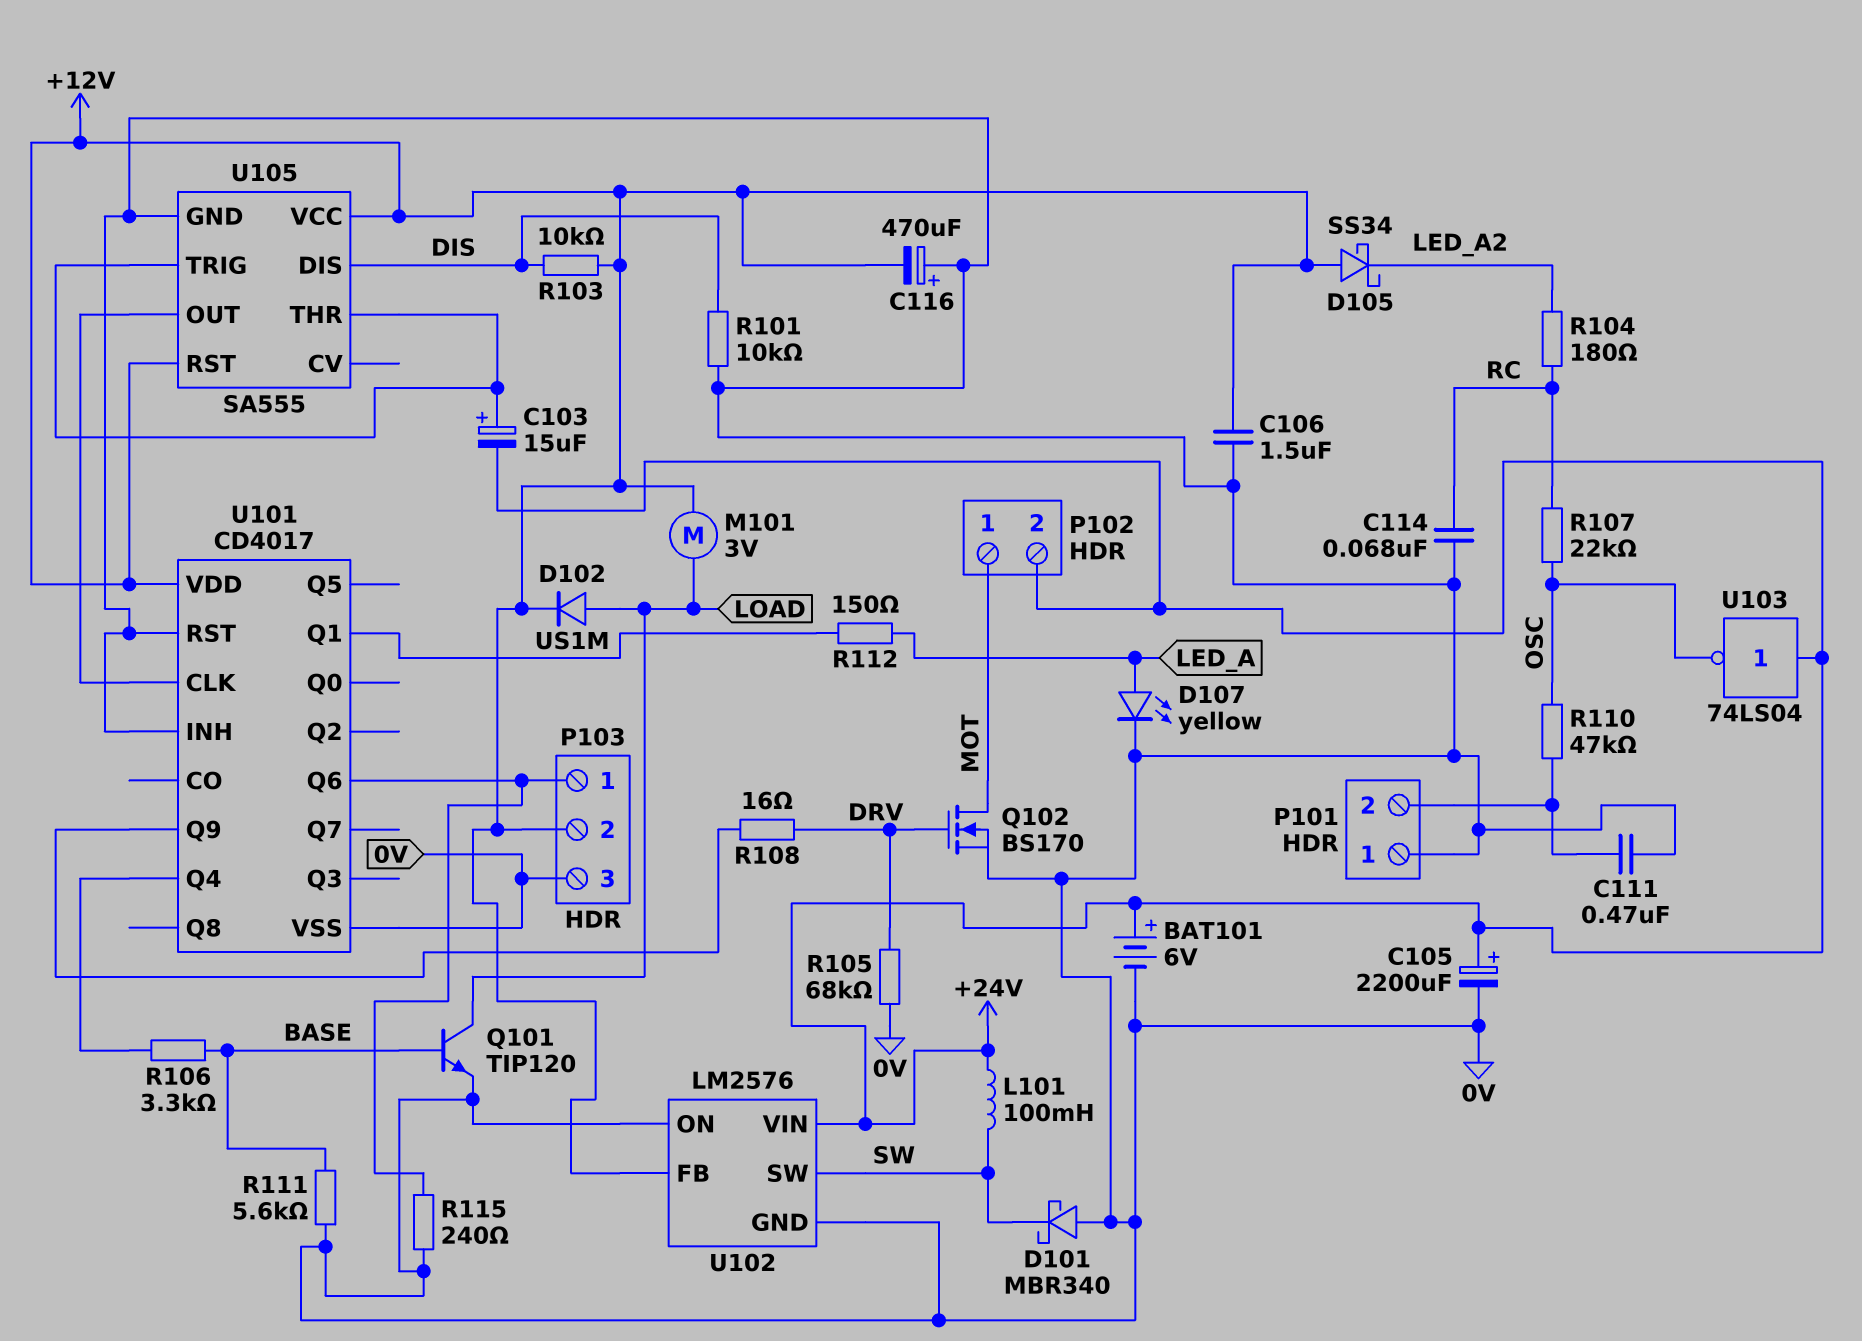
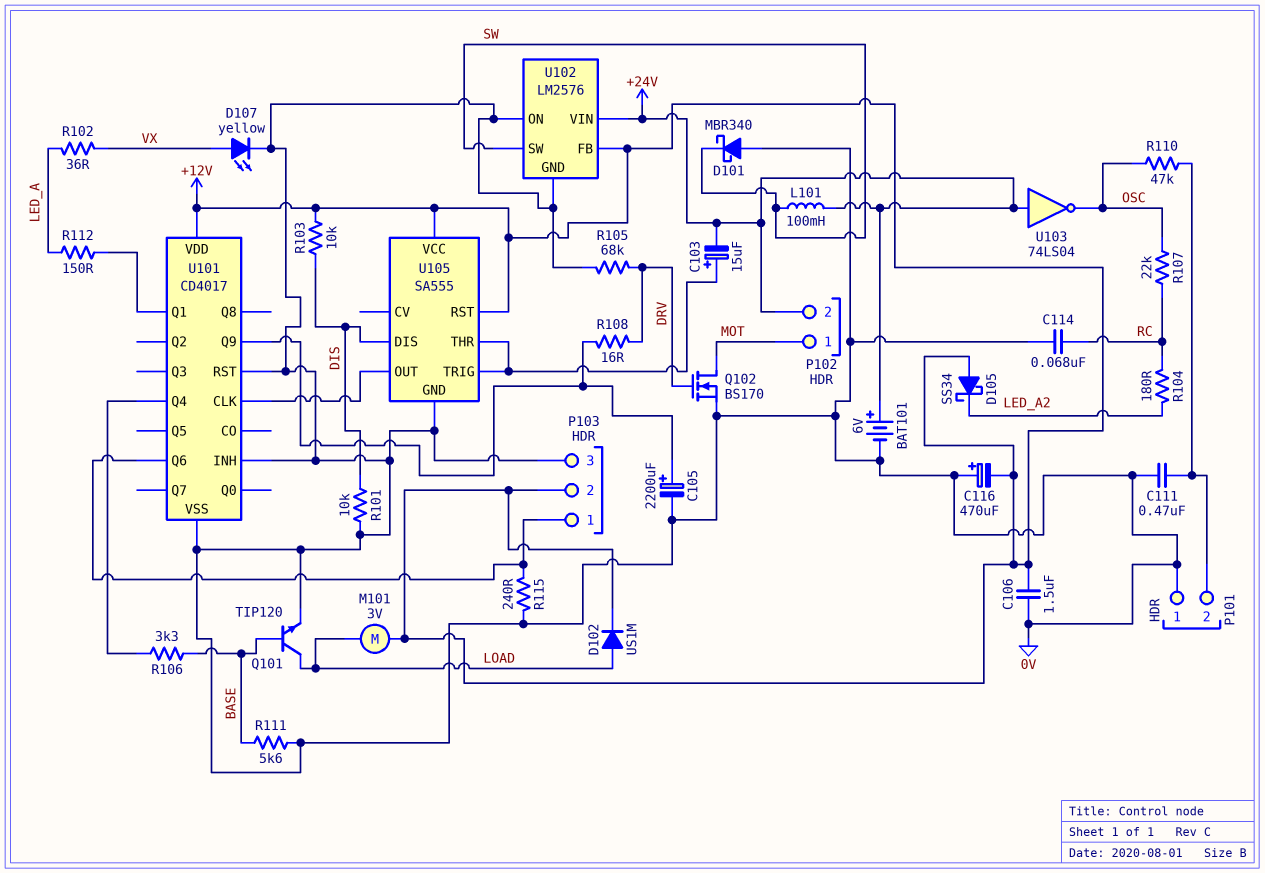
C105: 2200uF (plus +24V, minus 0V) -> 2200uF (plus U101/Q9, minus 0V)
D107: LED yellow (A LED_A, K 0V) -> LED yellow (A VX, K 0V)
R102: none -> 36 (LED_A, VX)

